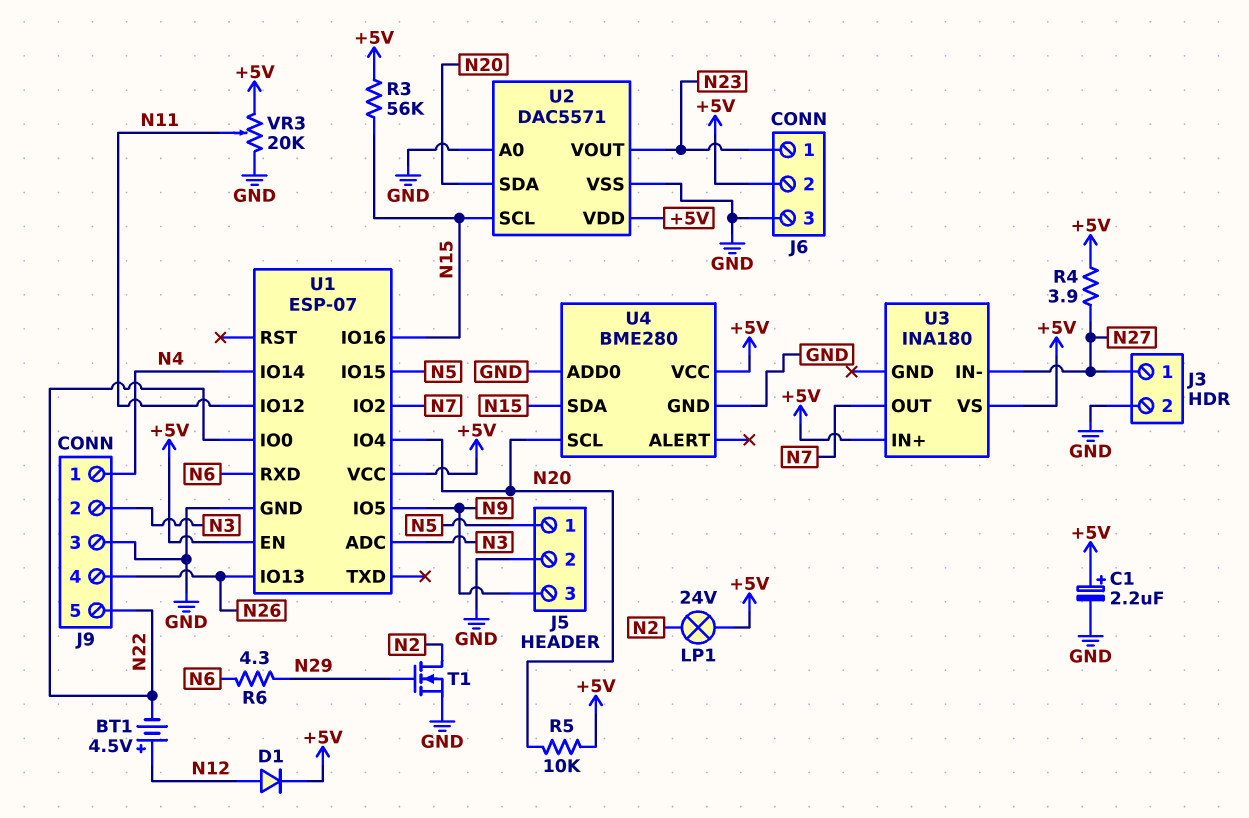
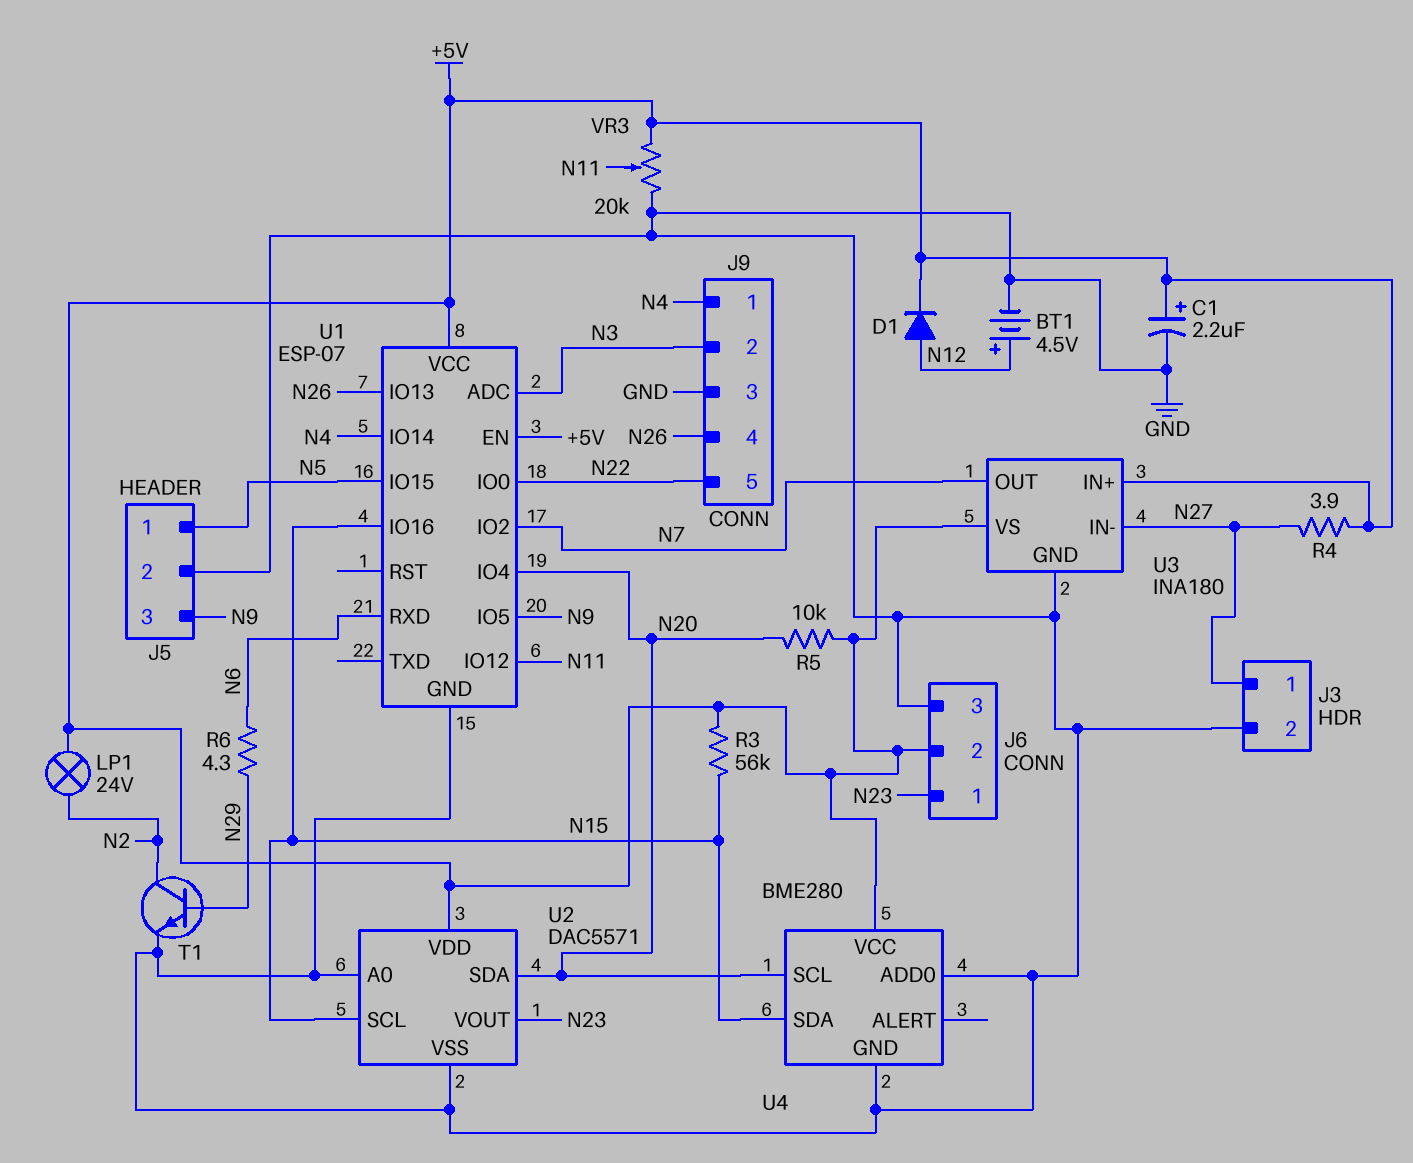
BT1: 4.5V (plus N12, minus N22) -> 4.5V (plus N12, minus GND)
T1: NMOS (G N29, D N2, S GND) -> NPN (B N29, C N2, E GND)
U3 pin GND: none -> GND

